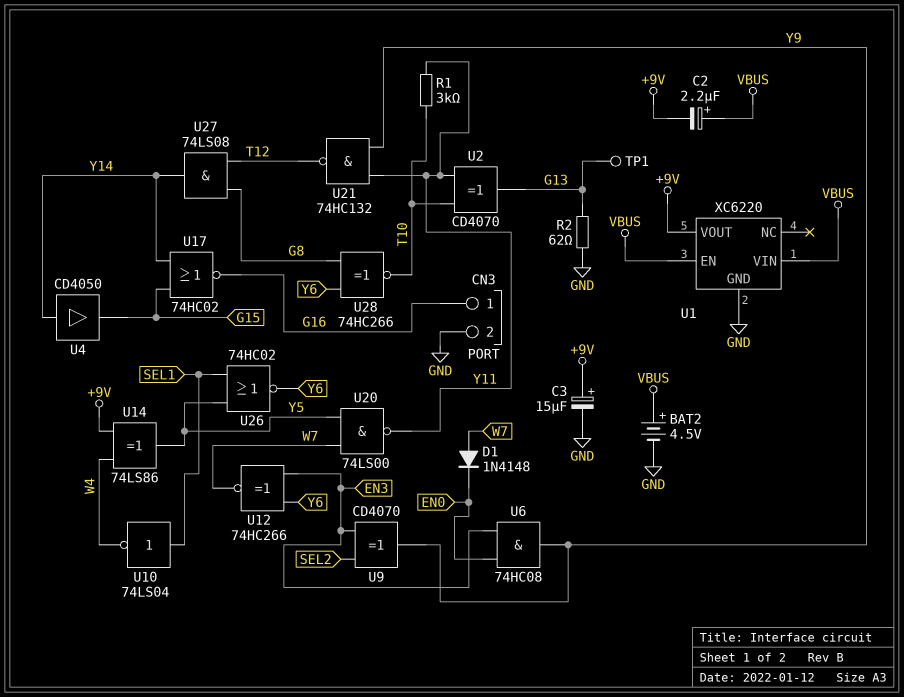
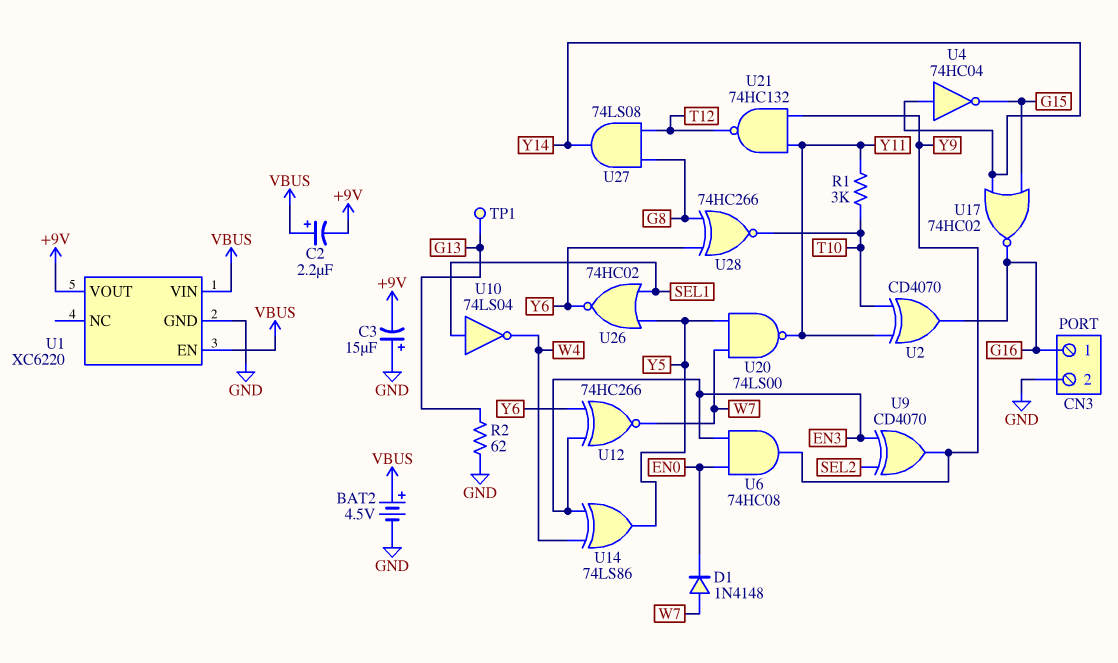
C3: 15uF (plus +9V, minus GND) -> 15uF (plus GND, minus +9V)
U2: XOR CD4070 (in T10, in Y11, out G13) -> XOR CD4070 (in T10, in Y11, out G16)
U4: buffer CD4050 (in Y14, out G15) -> NOT 74HC04 (in Y14, out G15)
U14: XOR 74LS86 (in +9V, in W4, out Y5) -> XOR 74LS86 (in EN3, in W4, out Y5)

